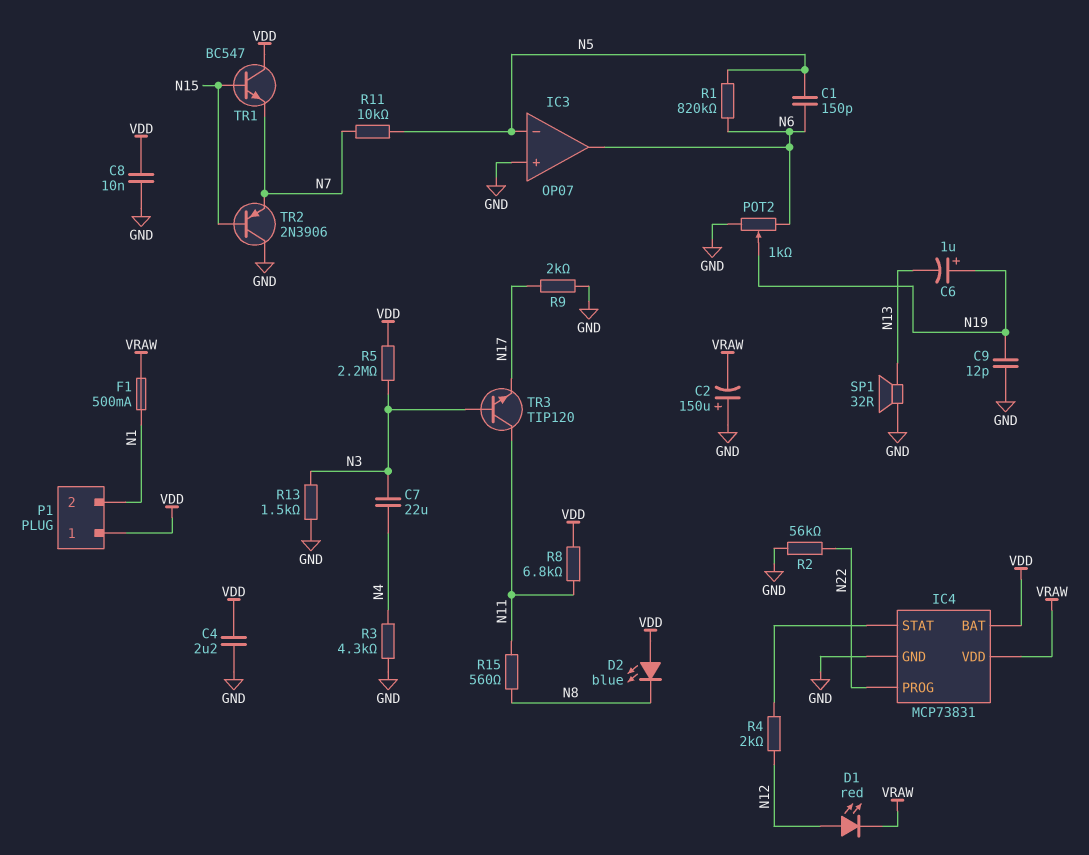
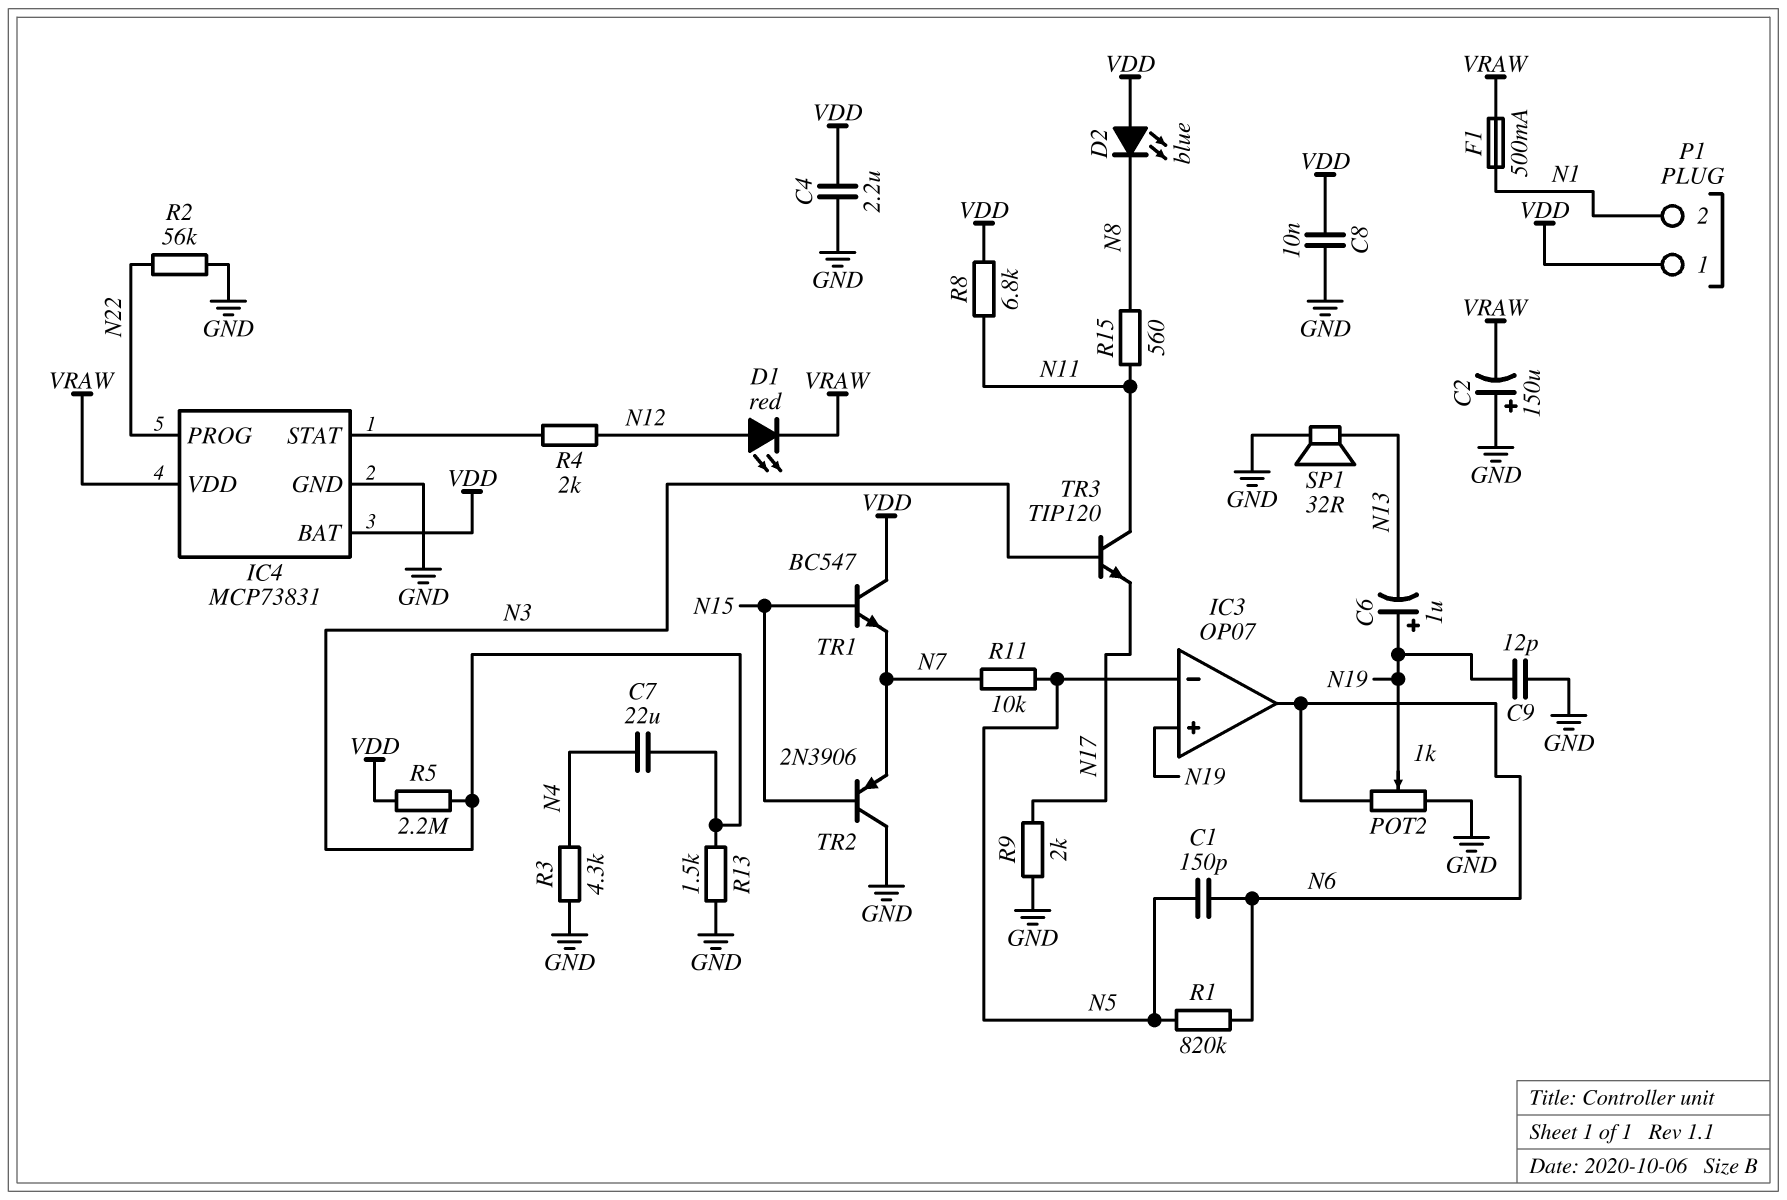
IC3 pin in+: GND -> N19

